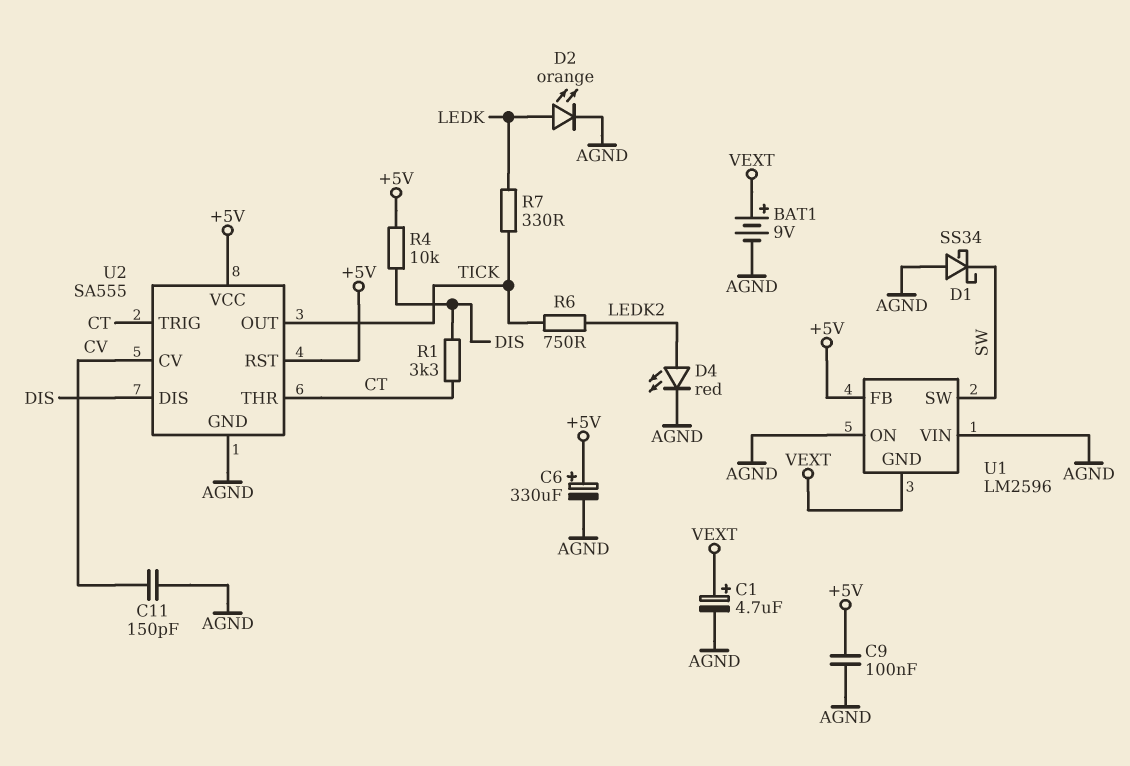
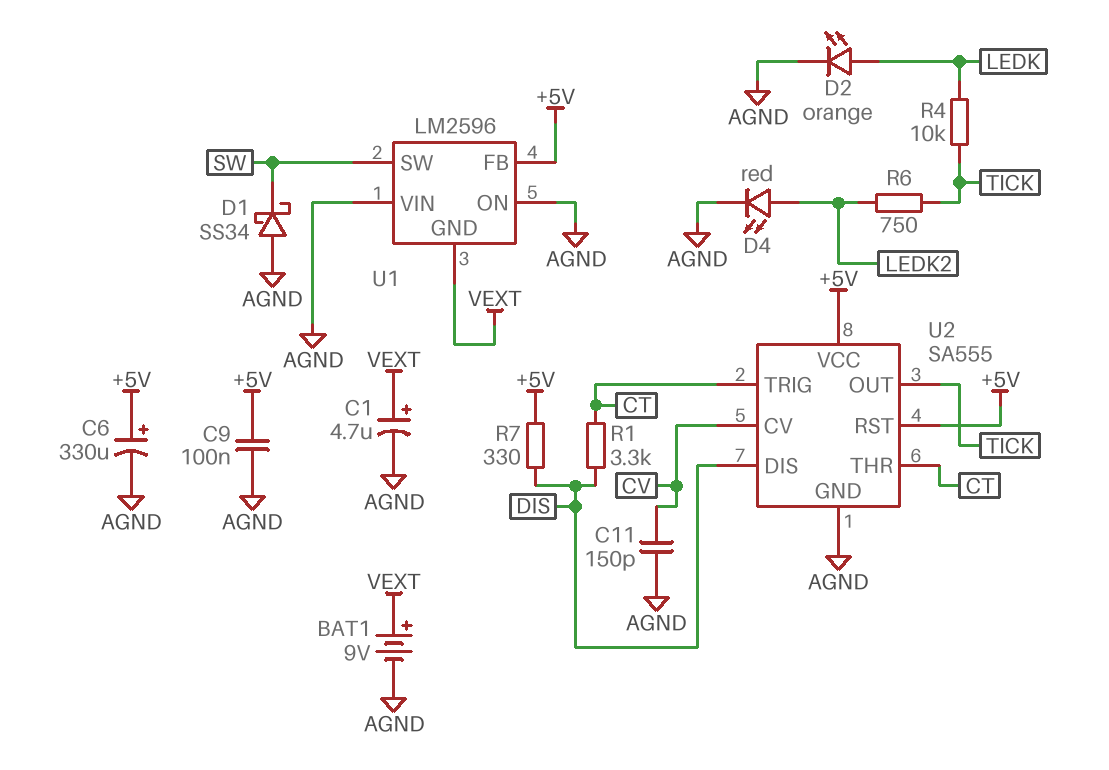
R4: 10k (+5V, DIS) -> 10k (LEDK, TICK)
R7: 330 (LEDK, TICK) -> 330 (+5V, DIS)

